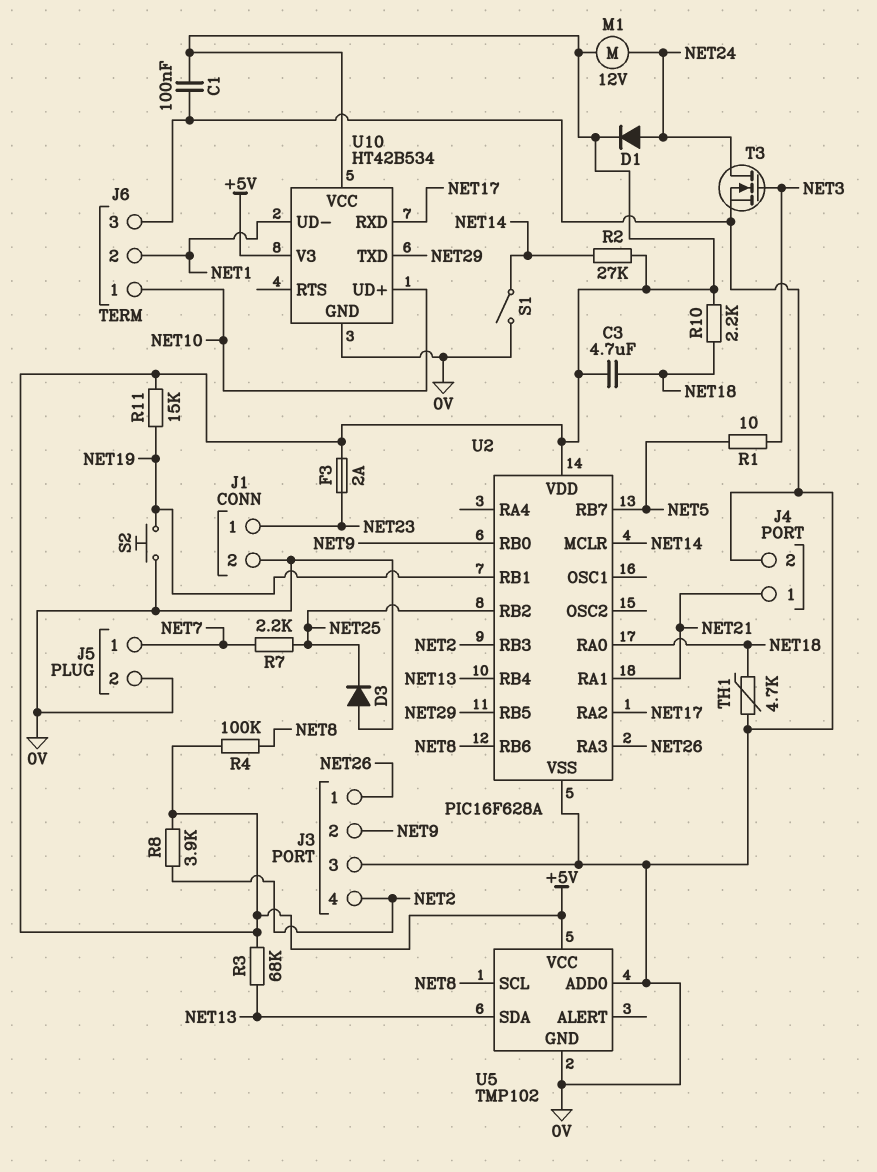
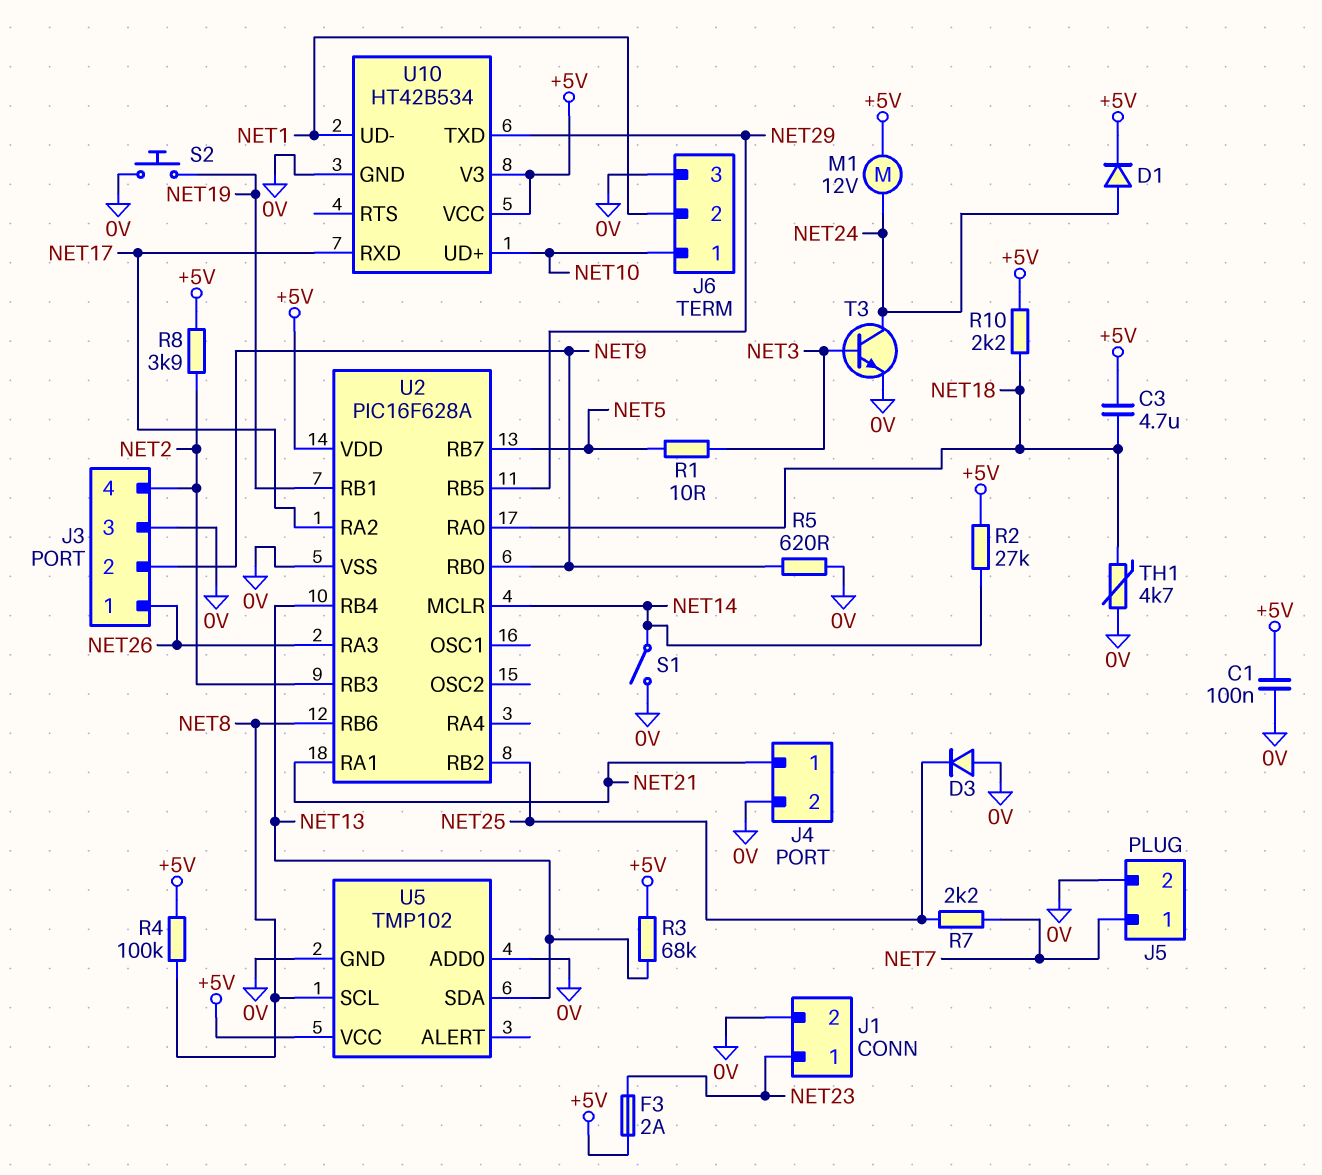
R5: none -> 620 (0V, NET9)
R11: 15k (+5V, NET19) -> none
T3: NMOS (G NET3, D NET24, S 0V) -> NPN (B NET3, C NET24, E 0V)

